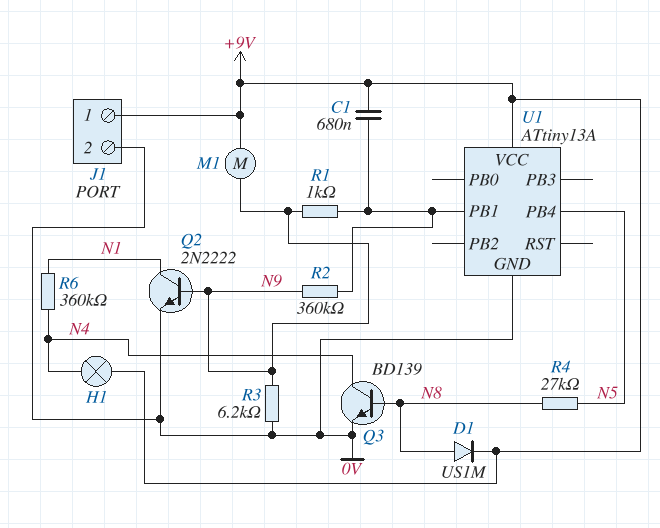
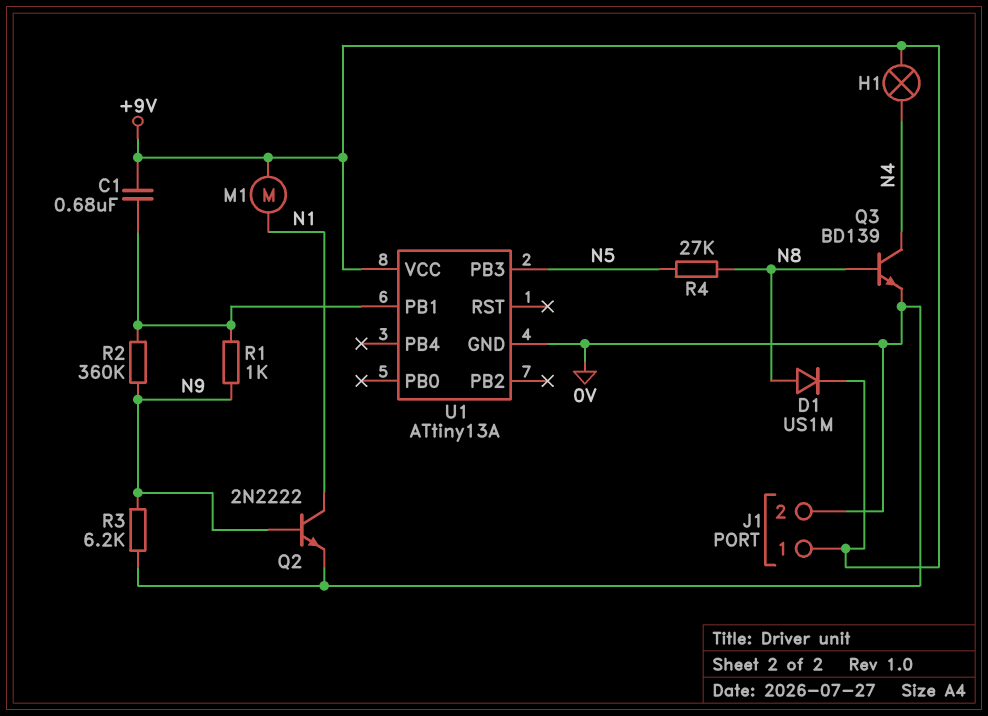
M1: motor (+9V, N9) -> motor (+9V, N1)
R6: 360k (N1, N4) -> none
U1 pin PB3: none -> N5
U1 pin PB4: N5 -> none

